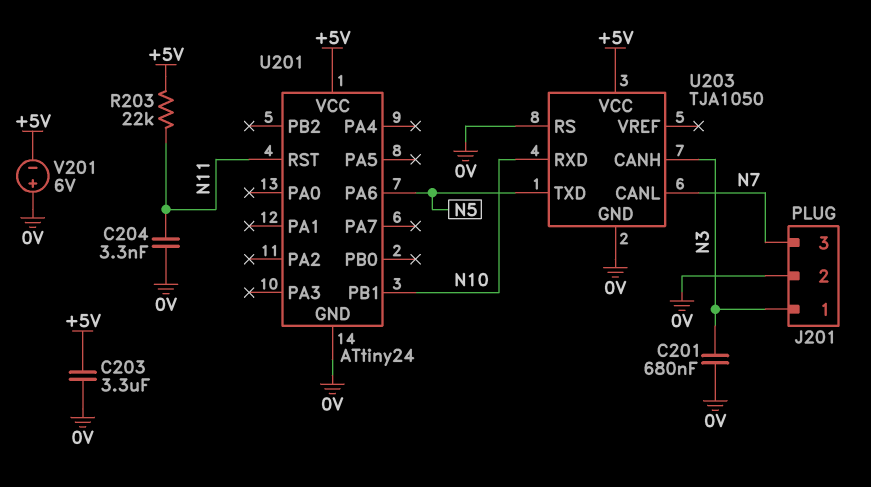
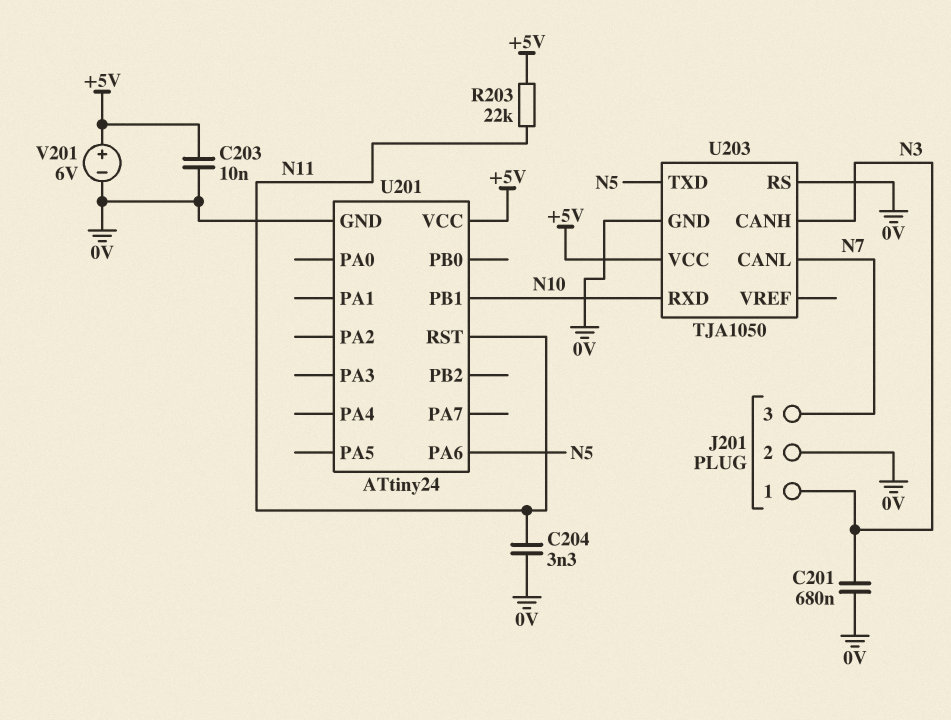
C203: 3.3uF (+5V, 0V) -> 10nF (+5V, 0V)
V201: 6V (plus 0V, minus +5V) -> 6V (plus +5V, minus 0V)

